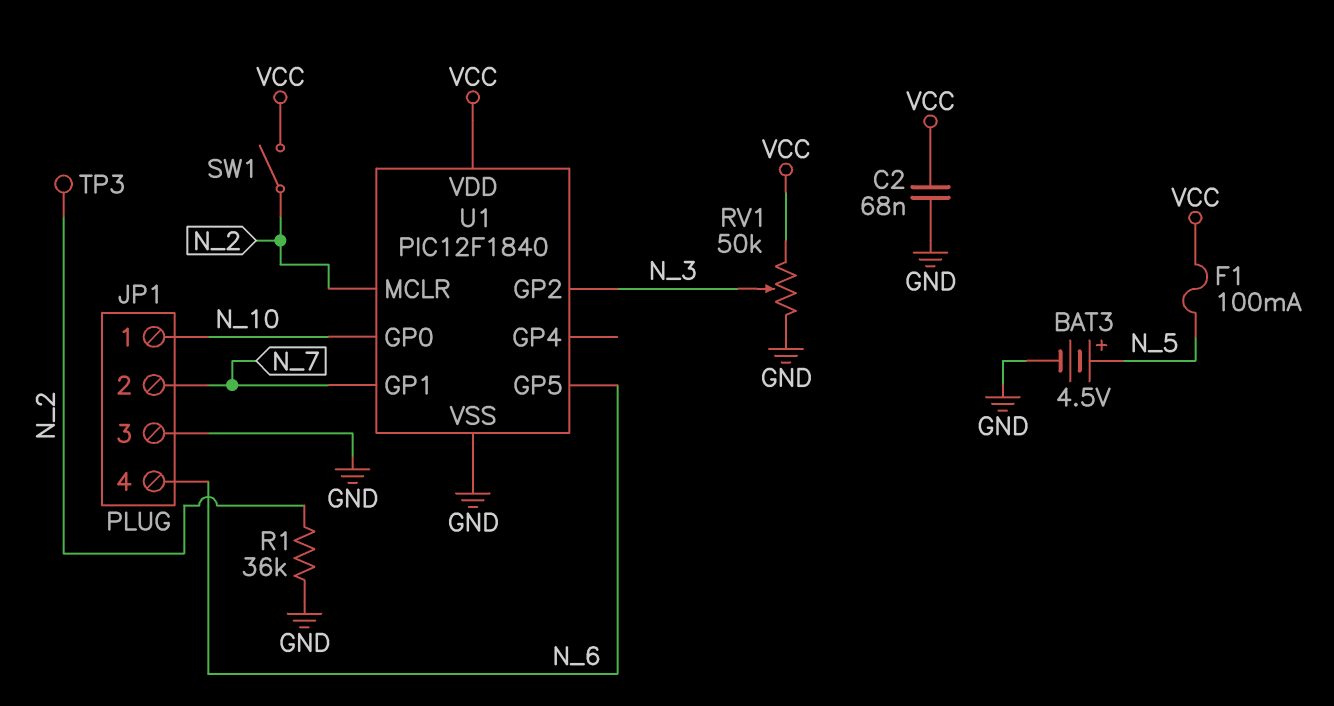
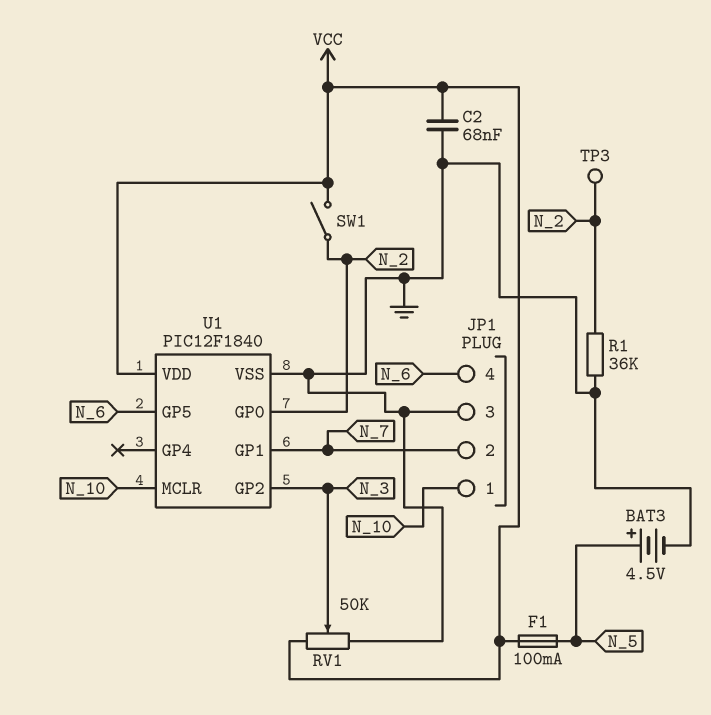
U1 pin GP0: N_10 -> N_2
U1 pin MCLR: N_2 -> N_10

